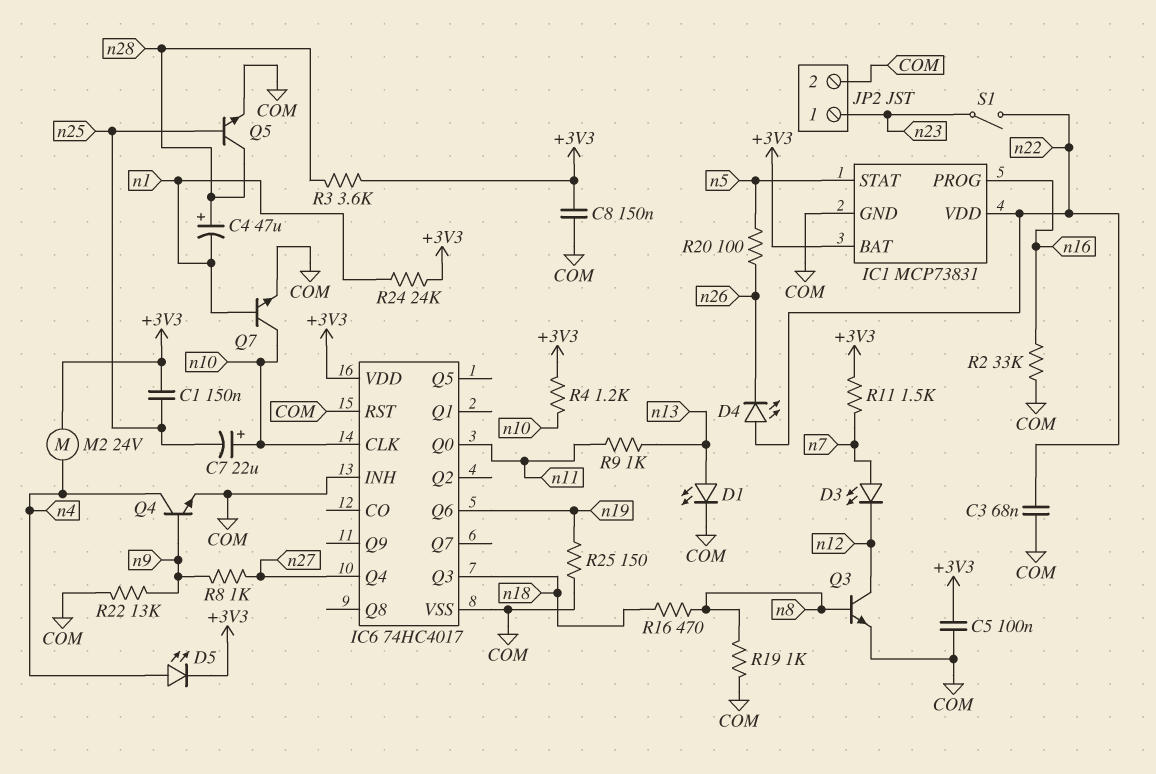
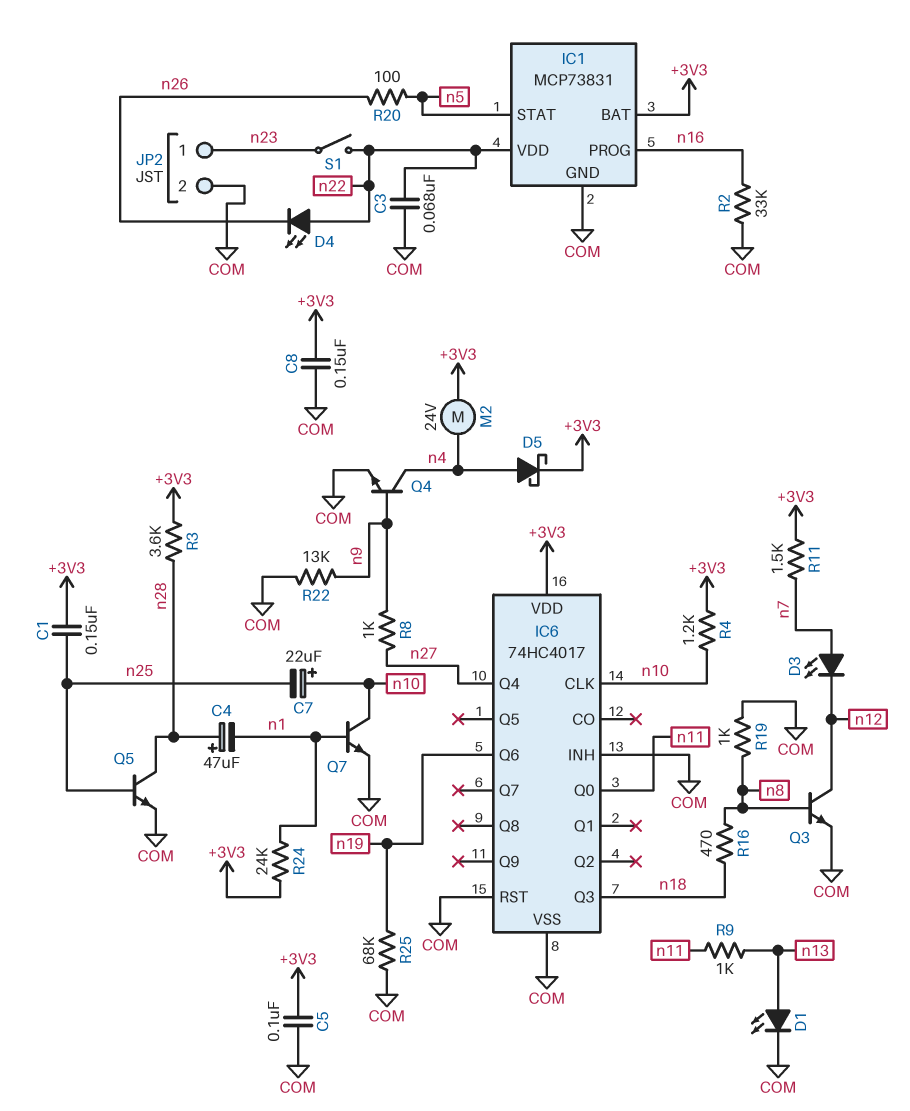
D5: LED (A n4, K +3V3) -> schottky (A n4, K +3V3)
R25: 150 (COM, n19) -> 68k (COM, n19)

